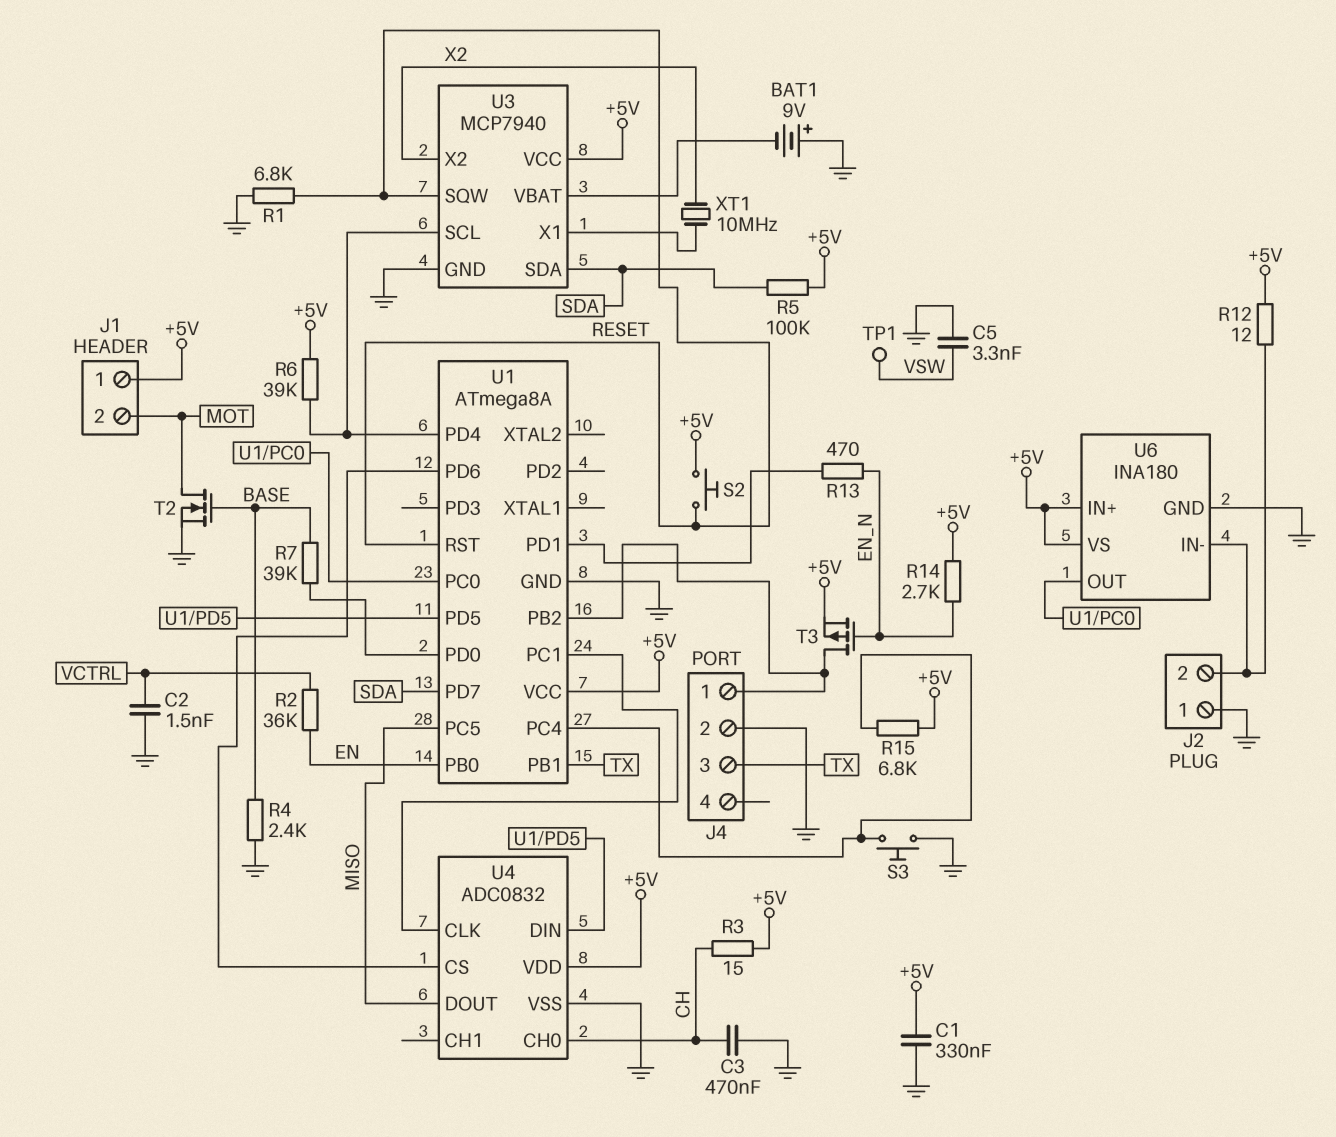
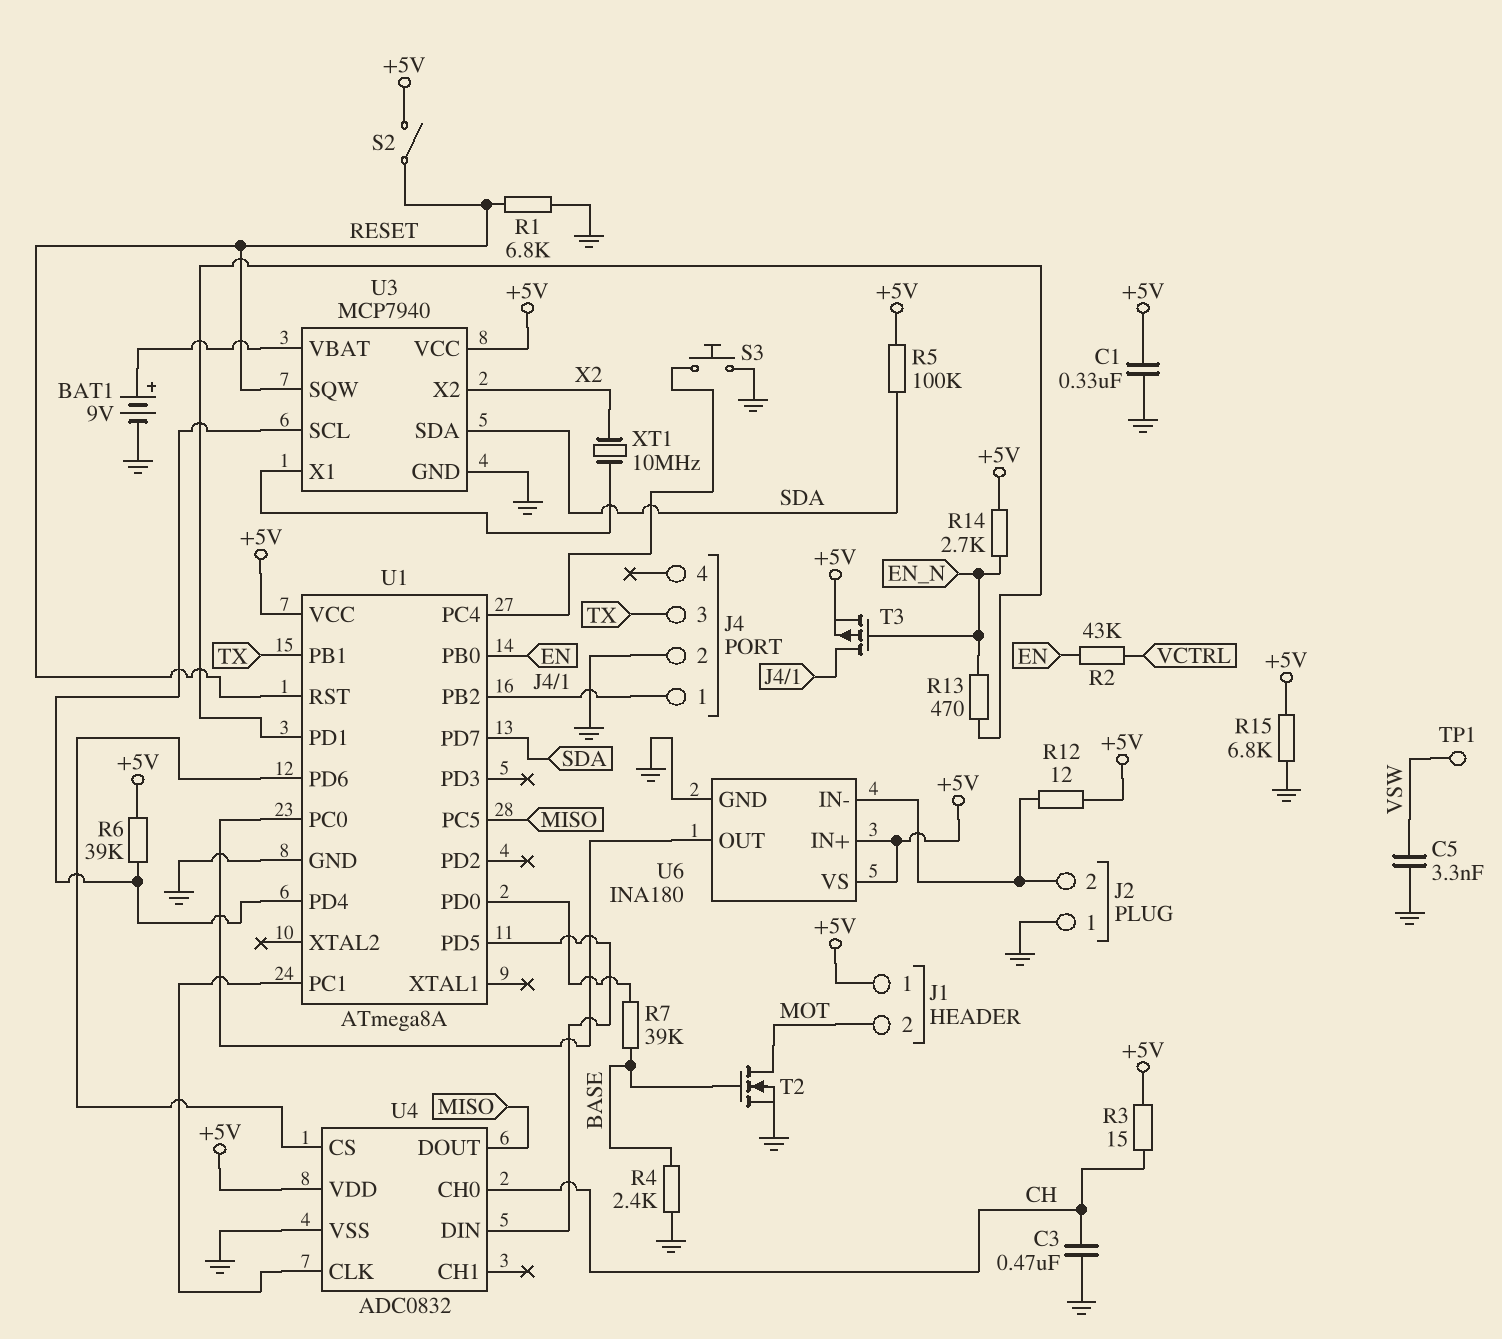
BAT1: 9V (plus GND, minus U3/VBAT) -> 9V (plus U3/VBAT, minus GND)
C2: 1.5nF (GND, VCTRL) -> none
R2: 36k (EN, VCTRL) -> 43k (EN, VCTRL)
R15: 6.8k (+5V, U1/PC4) -> 6.8k (+5V, GND)
S2: button (+5V, RESET) -> switch (+5V, RESET)

